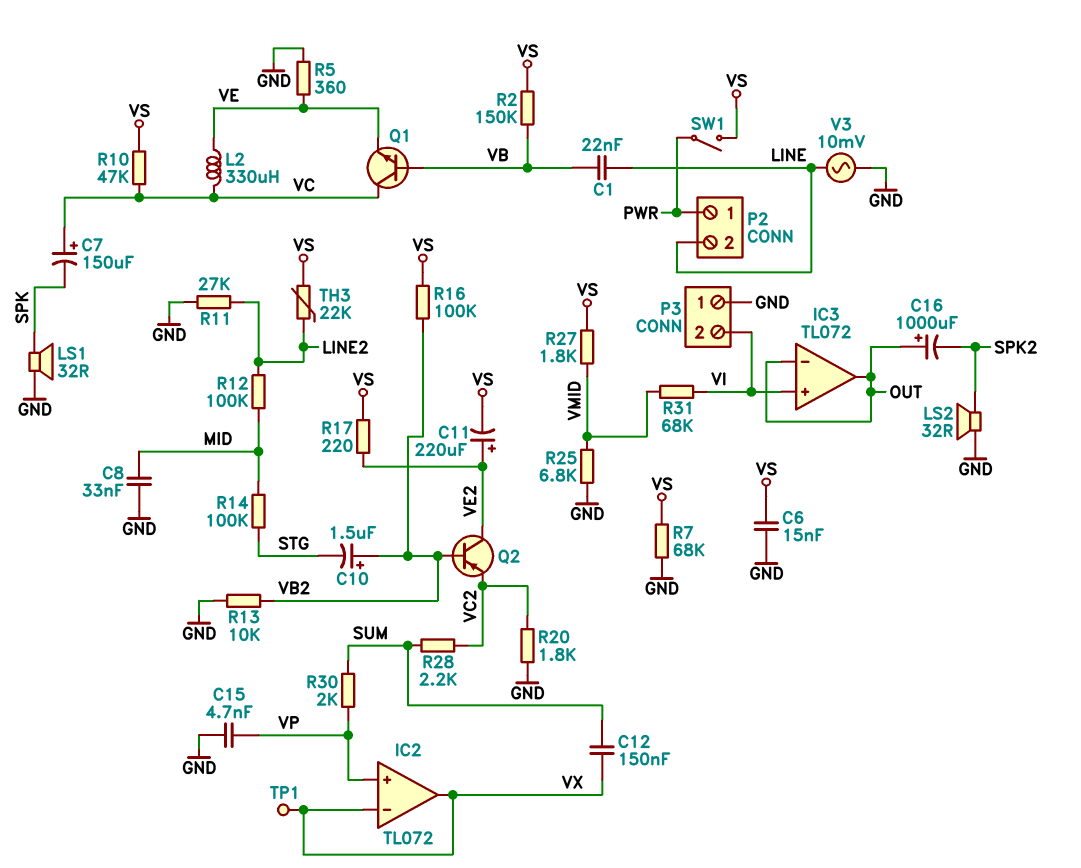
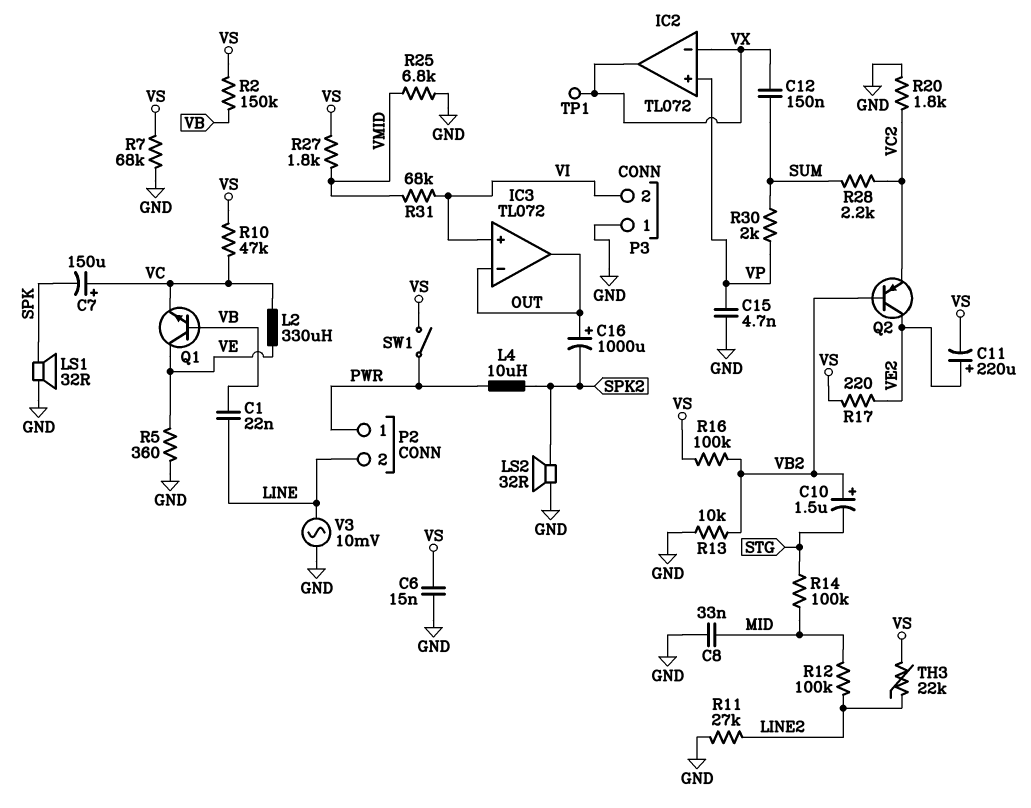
L4: none -> 10uH (PWR, SPK2)
Q1: NPN (B VB, C VC, E VE) -> NPN (B VB, C VE, E VC)

